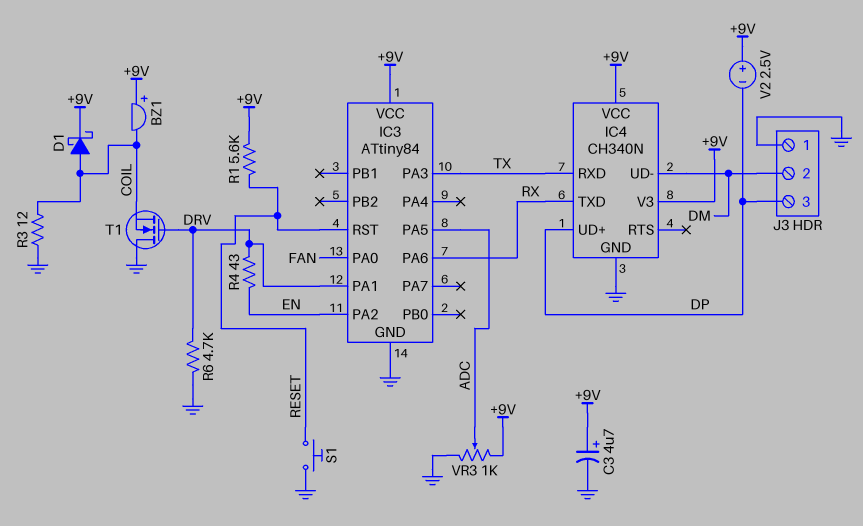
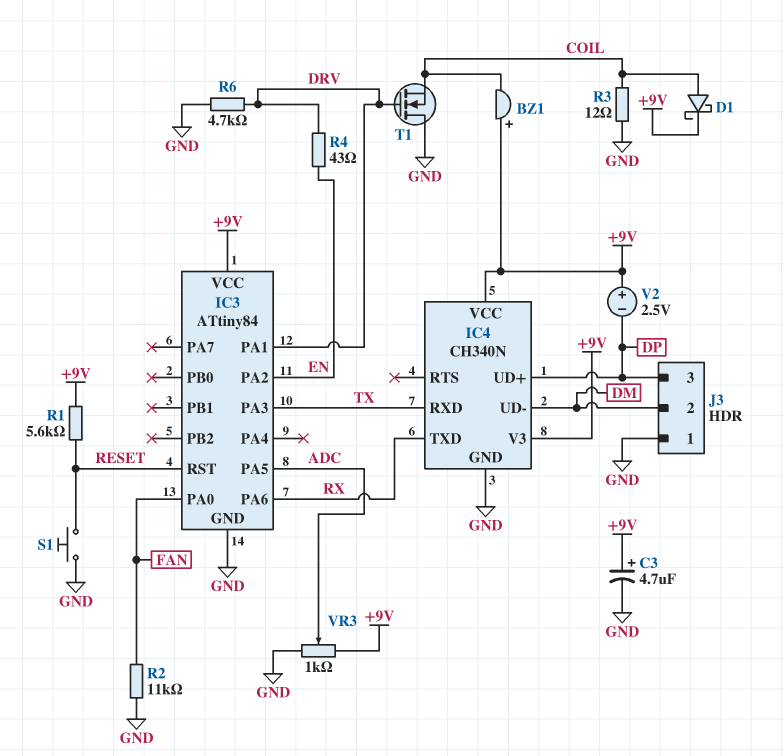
R2: none -> 11k (FAN, GND)

